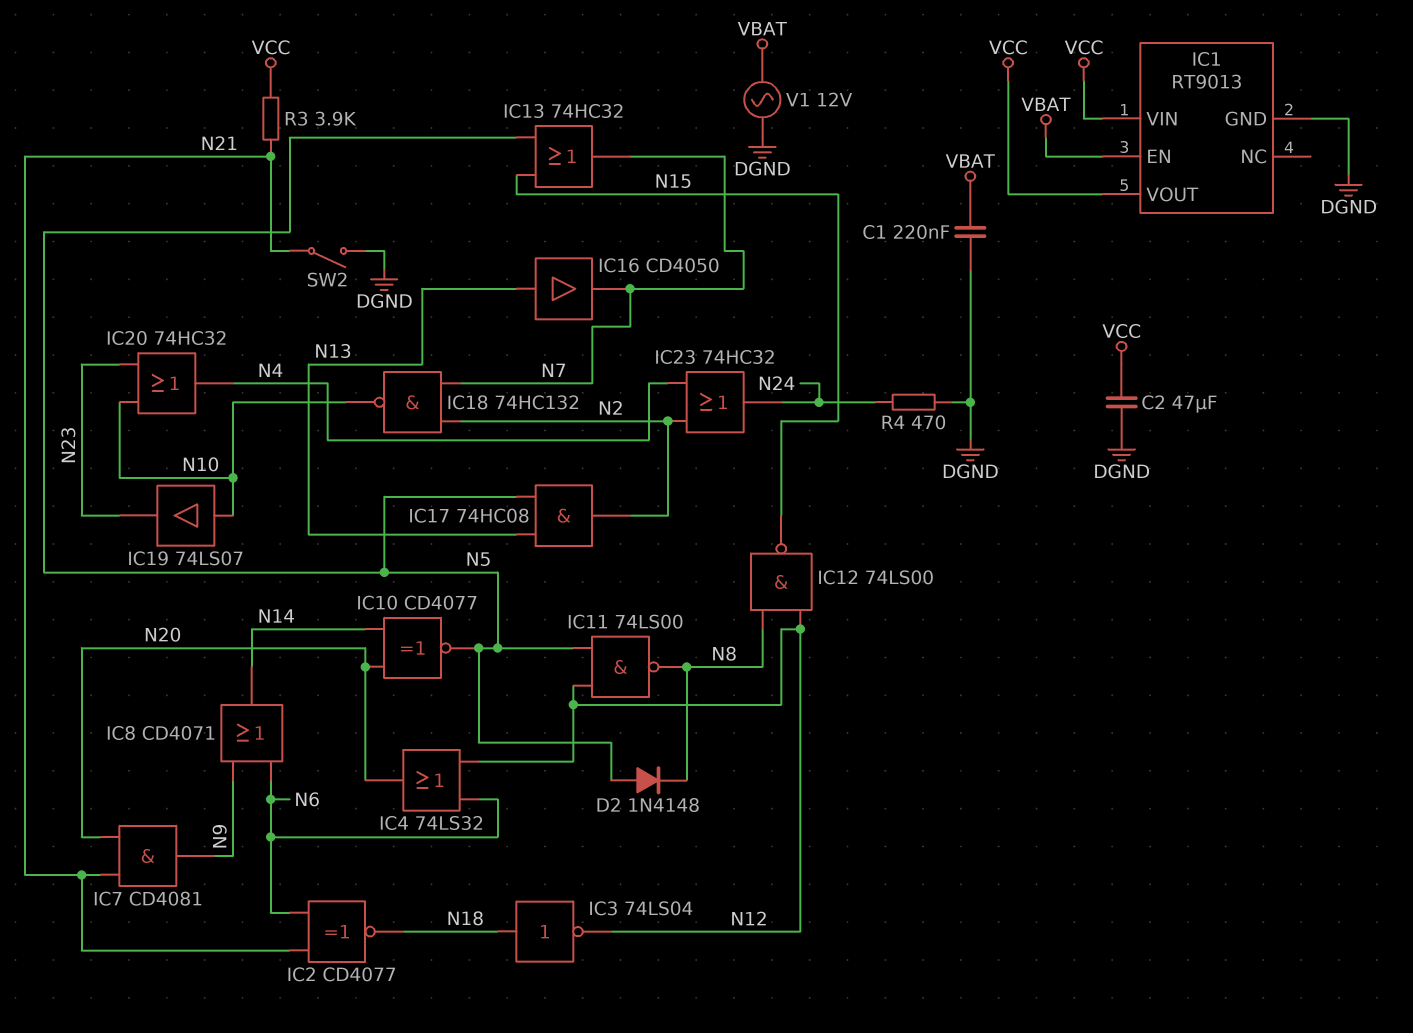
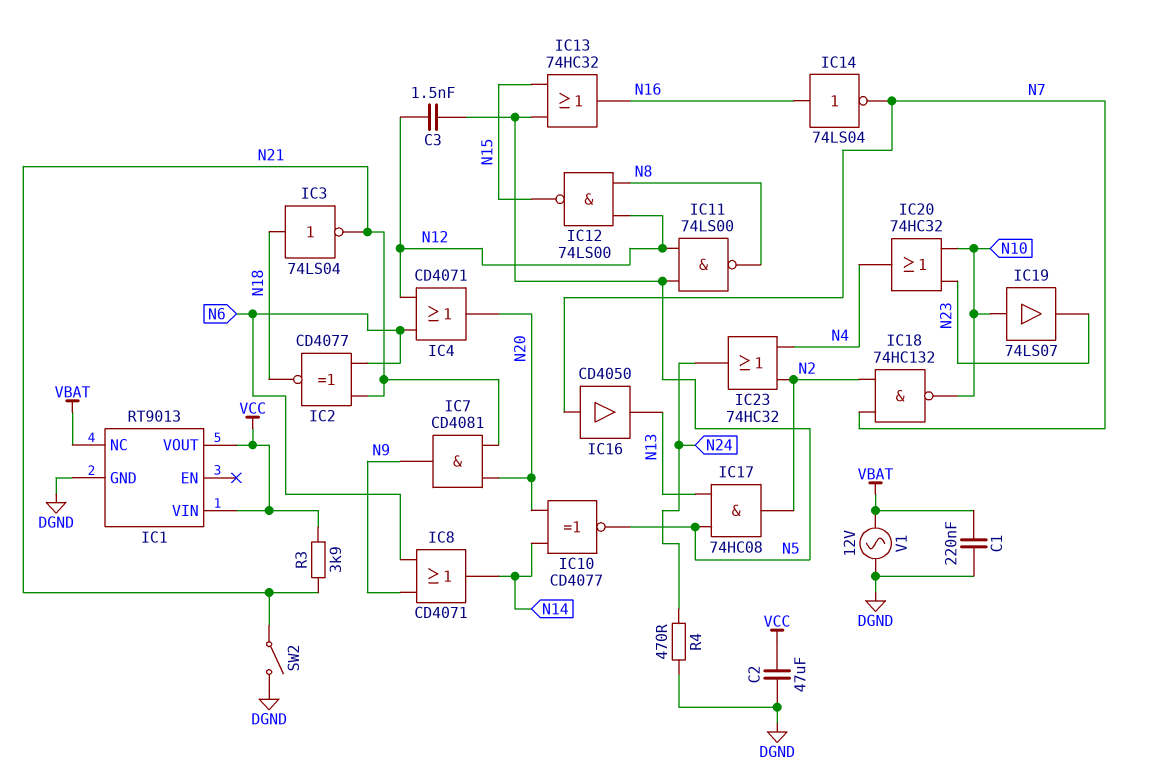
C3: none -> 1.5nF (N5, N12)
D2: diode 1N4148 (A N5, K N8) -> none
IC1 pin EN: VBAT -> none
IC1 pin NC: none -> VBAT
IC3: NOT 74LS04 (in N18, out N12) -> NOT 74LS04 (in N18, out N21)
IC4: OR 74LS32 (in N6, in N12, out N20) -> OR CD4071 (in N6, in N12, out N20)
IC13: OR 74HC32 (in N5, in N15, out N7) -> OR 74HC32 (in N5, in N15, out N16)
IC14: none -> NOT 74LS04 (in N16, out N7)
IC16: buffer CD4050 (in N13, out N7) -> buffer CD4050 (in N7, out N13)

